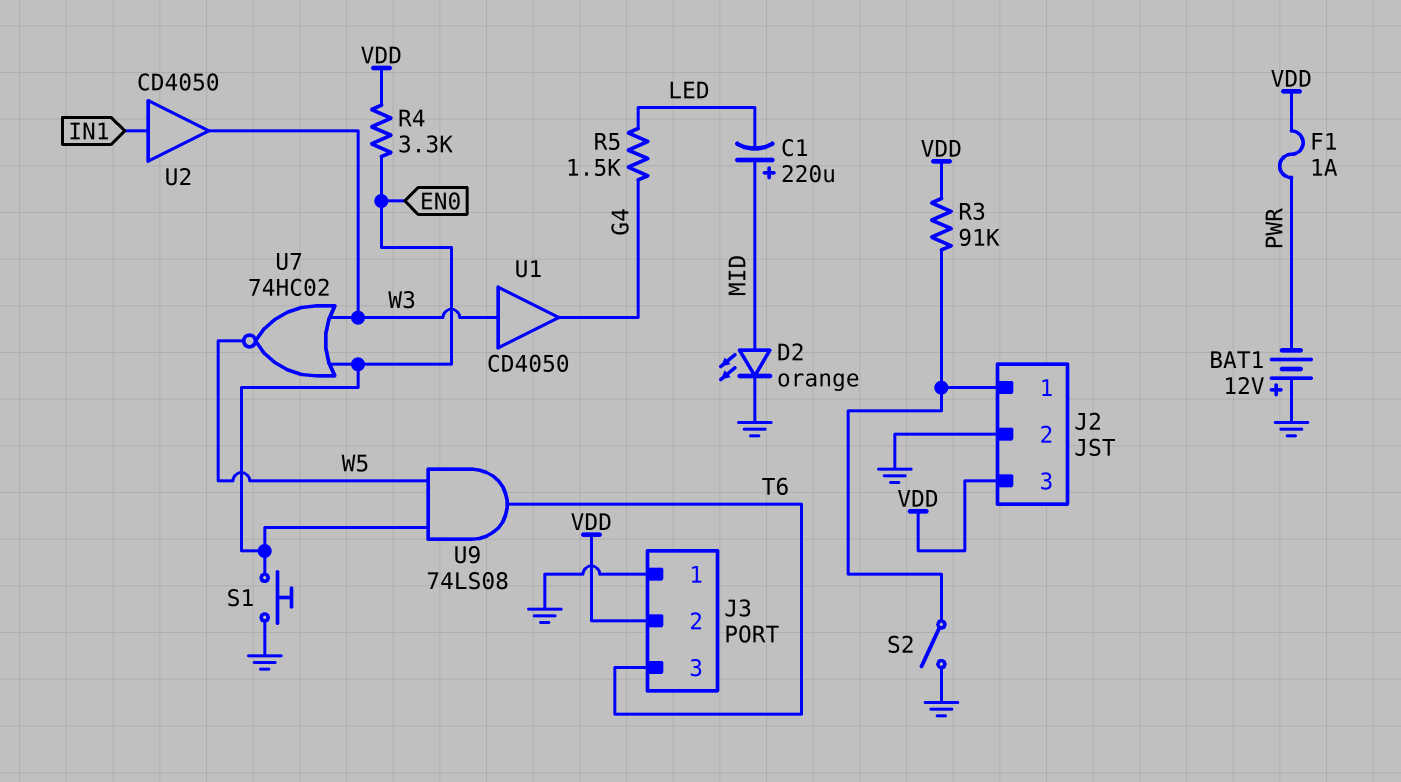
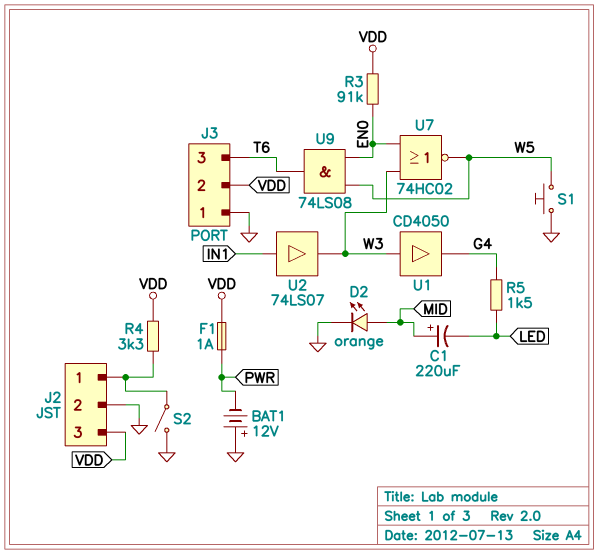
R3: 91k (J2/1, VDD) -> 91k (EN0, VDD)
R4: 3.3k (EN0, VDD) -> 3.3k (J2/1, VDD)
S1: button (EN0, GND) -> button (GND, W5)
U2: buffer CD4050 (in IN1, out W3) -> buffer 74LS07 (in IN1, out W3)

